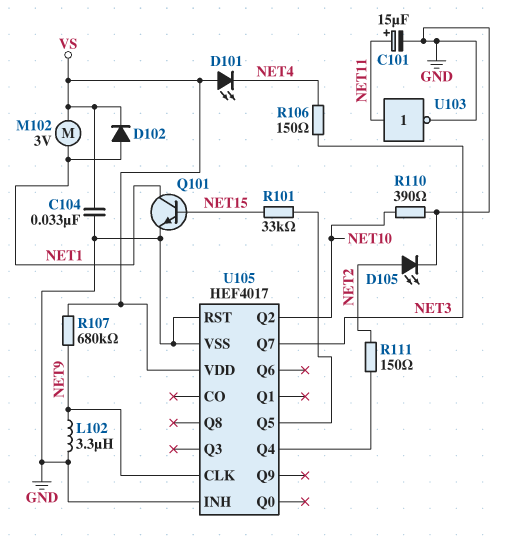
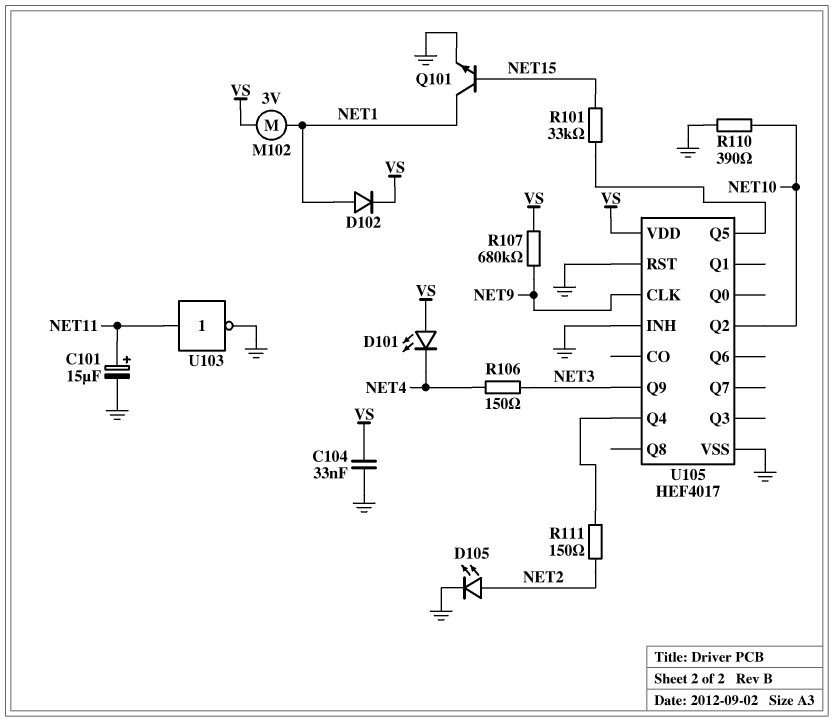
L102: 3.3uH (GND, NET9) -> none
U105 pin Q7: NET3 -> none
U105 pin Q9: none -> NET3

